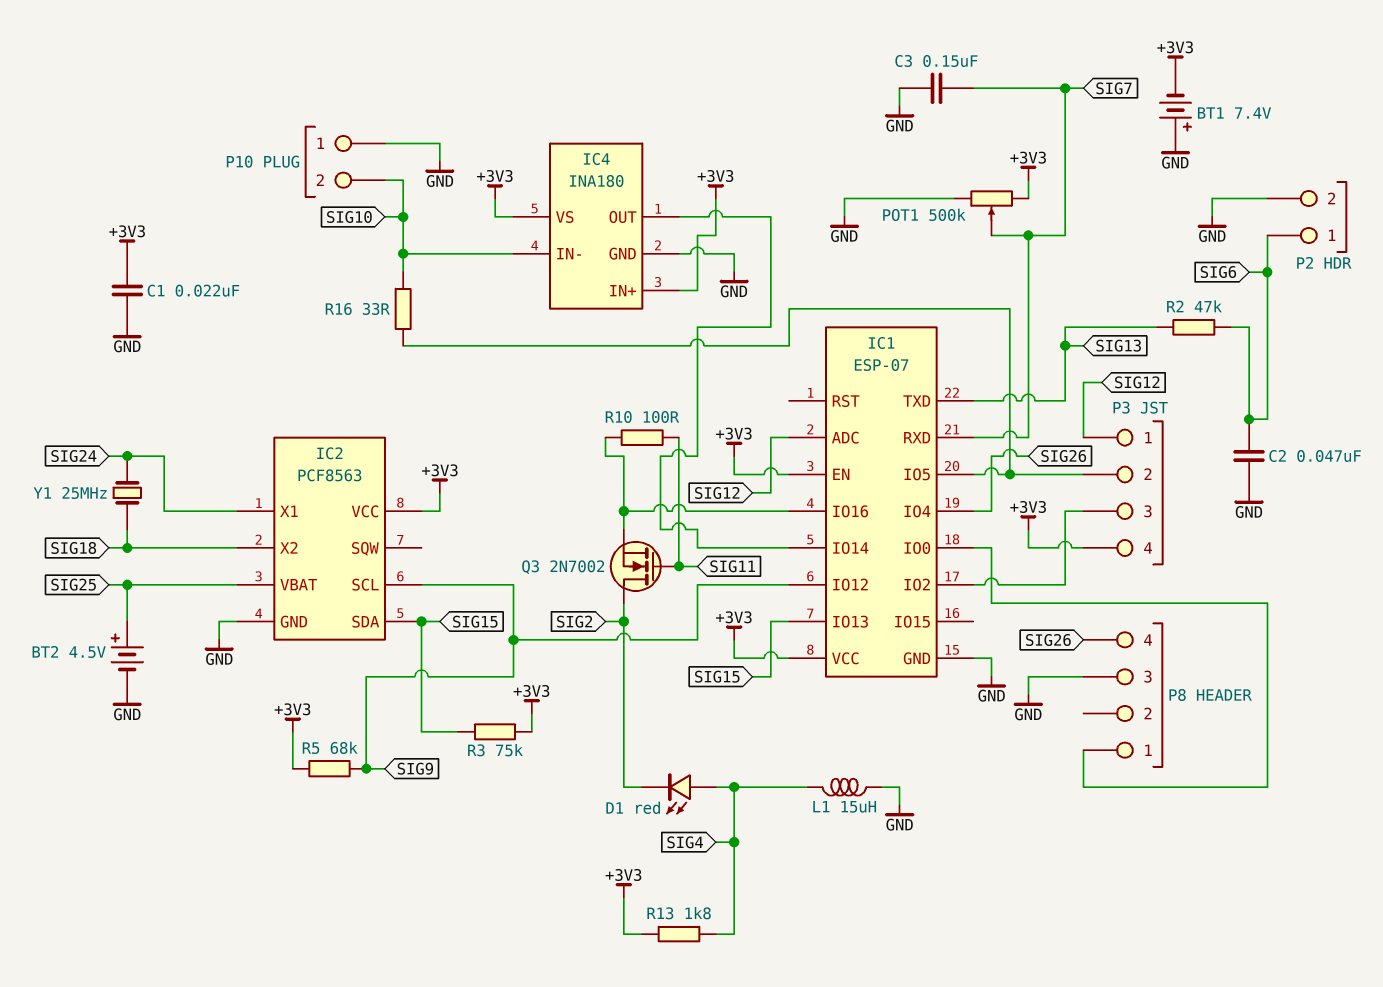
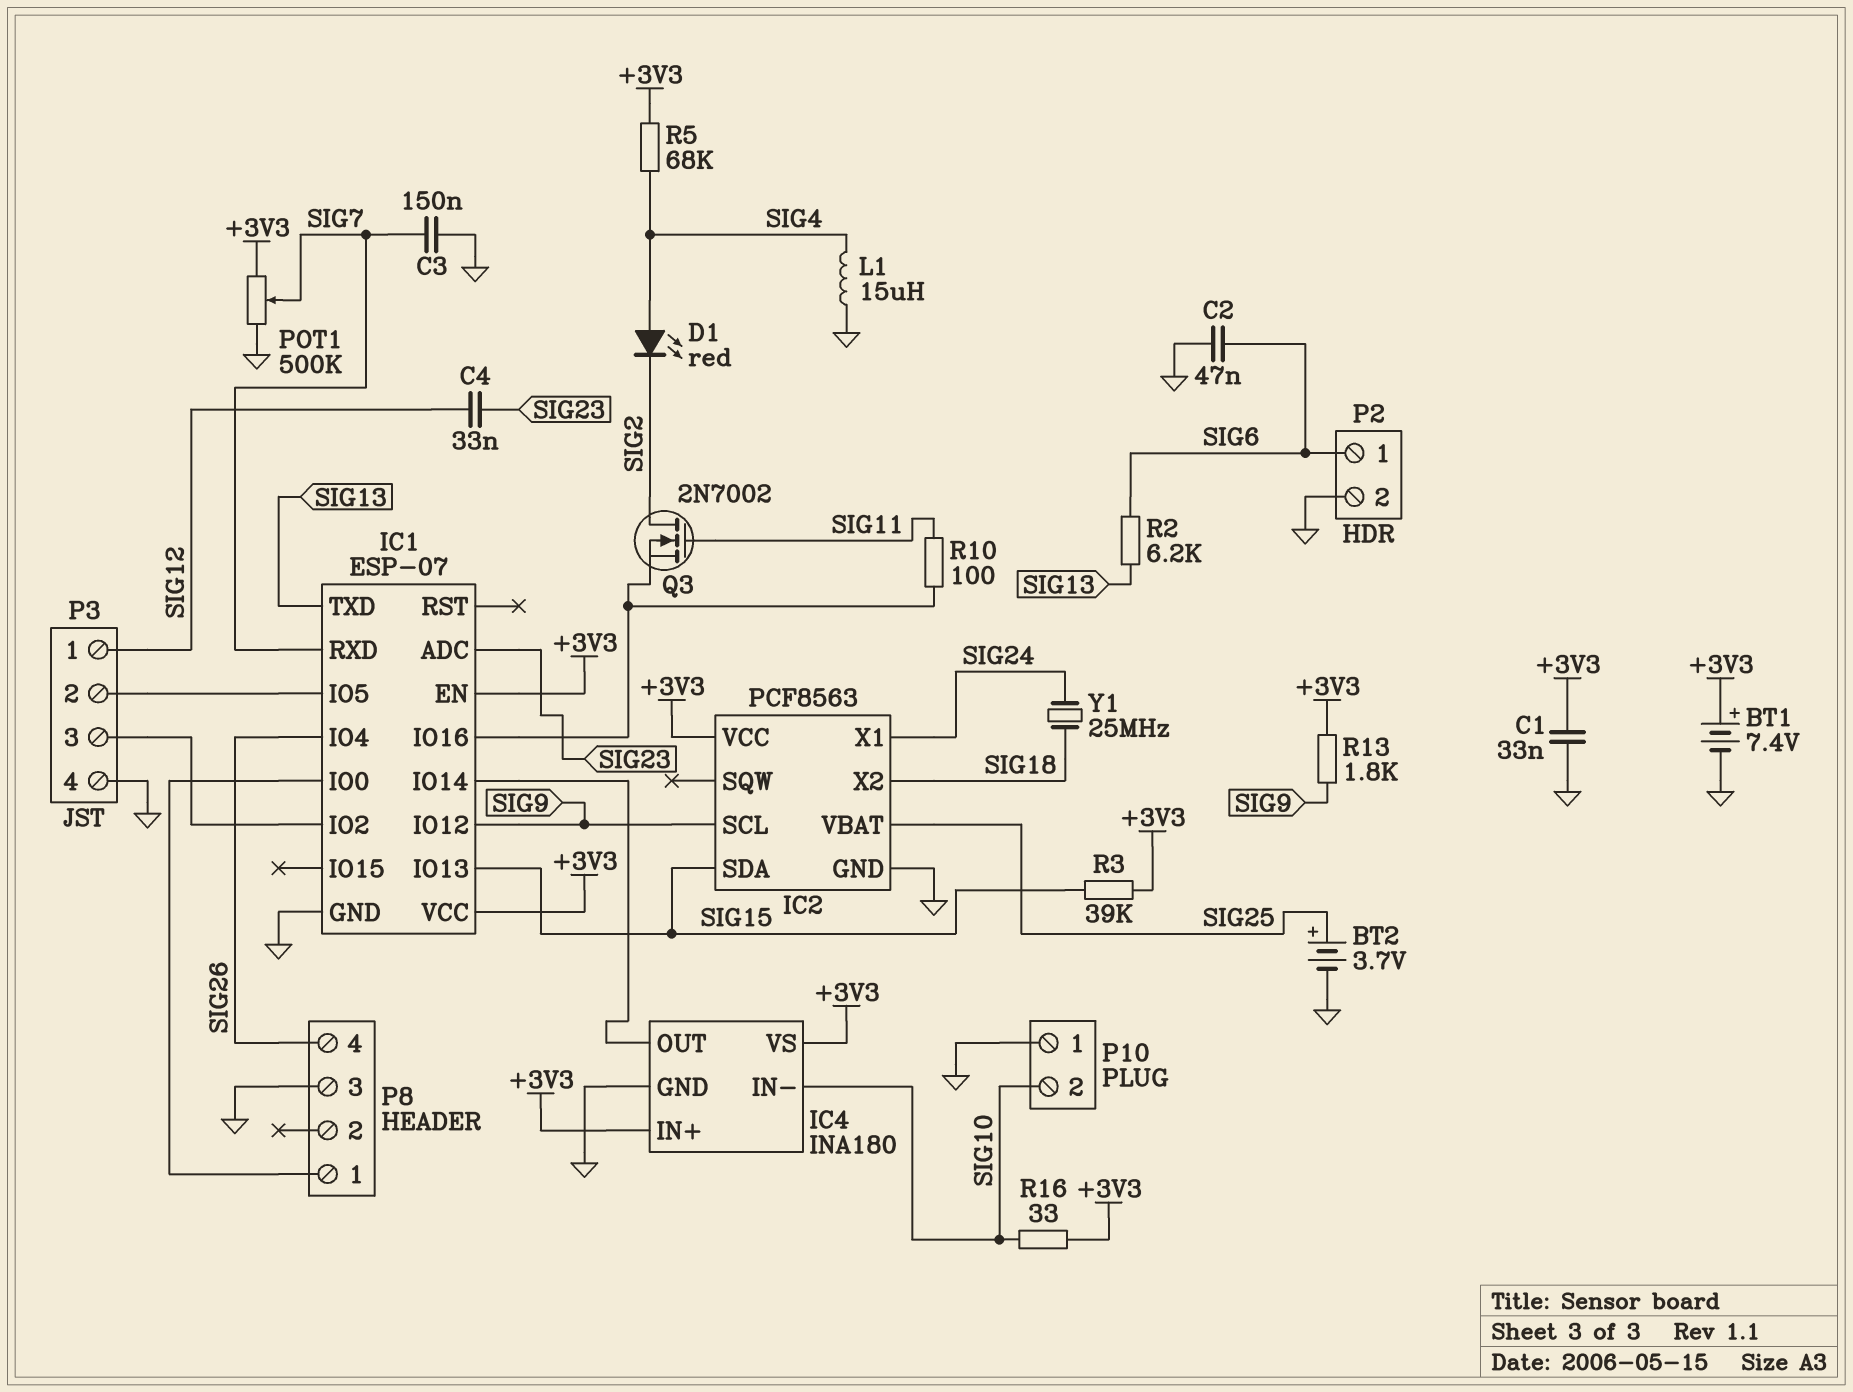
BT1: 7.4V (plus GND, minus +3V3) -> 7.4V (plus +3V3, minus GND)
BT2: 4.5V (plus SIG25, minus GND) -> 3.7V (plus SIG25, minus GND)
C1: 22nF (+3V3, GND) -> 33nF (+3V3, GND)
C4: none -> 33nF (SIG12, SIG23)
IC1 pin ADC: SIG12 -> SIG23
P3 pin 4: +3V3 -> GND
R2: 47k (SIG6, SIG13) -> 6.2k (SIG6, SIG13)
R3: 75k (+3V3, SIG15) -> 39k (+3V3, SIG15)
R5: 68k (+3V3, SIG9) -> 68k (+3V3, SIG4)
R13: 1.8k (+3V3, SIG4) -> 1.8k (+3V3, SIG9)
R16: 33 (IC1/IO5, SIG10) -> 33 (+3V3, SIG10)

